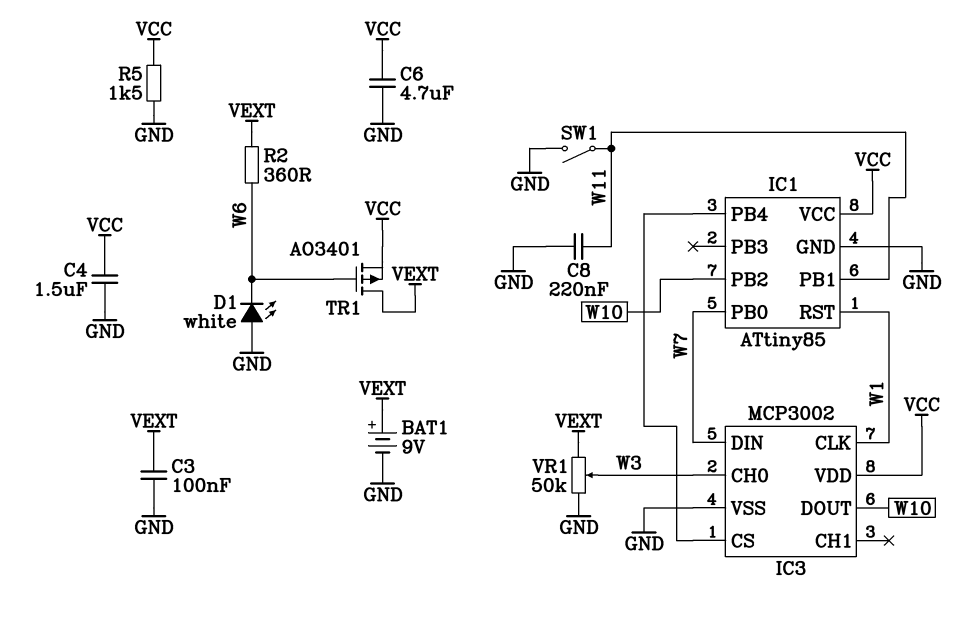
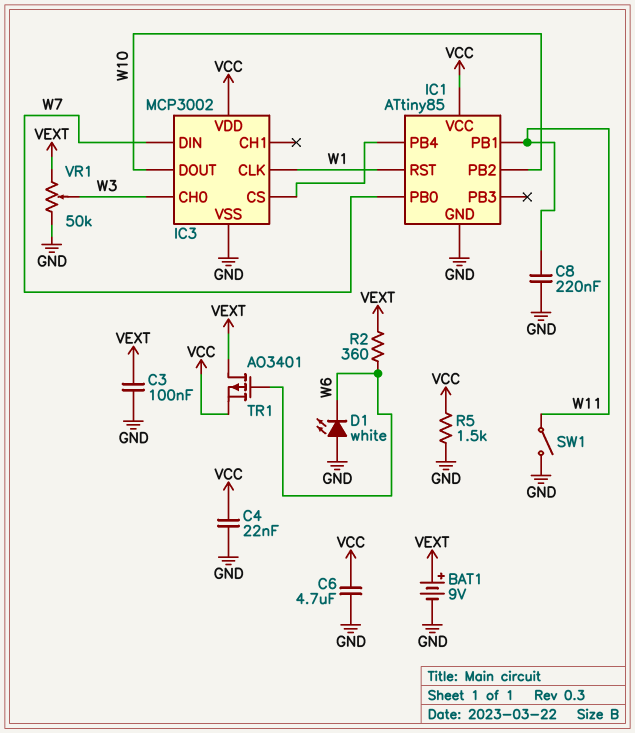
C4: 1.5uF (GND, VCC) -> 22nF (GND, VCC)

